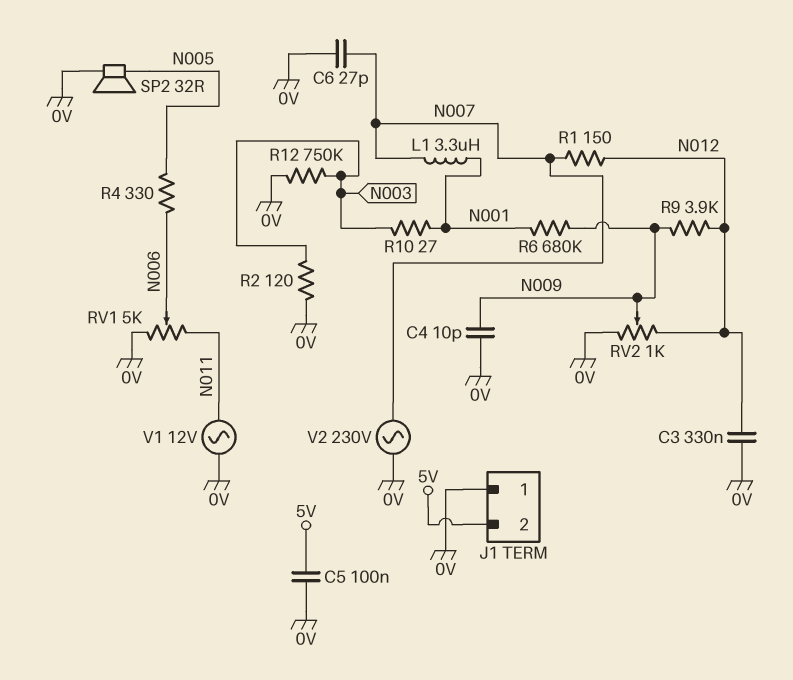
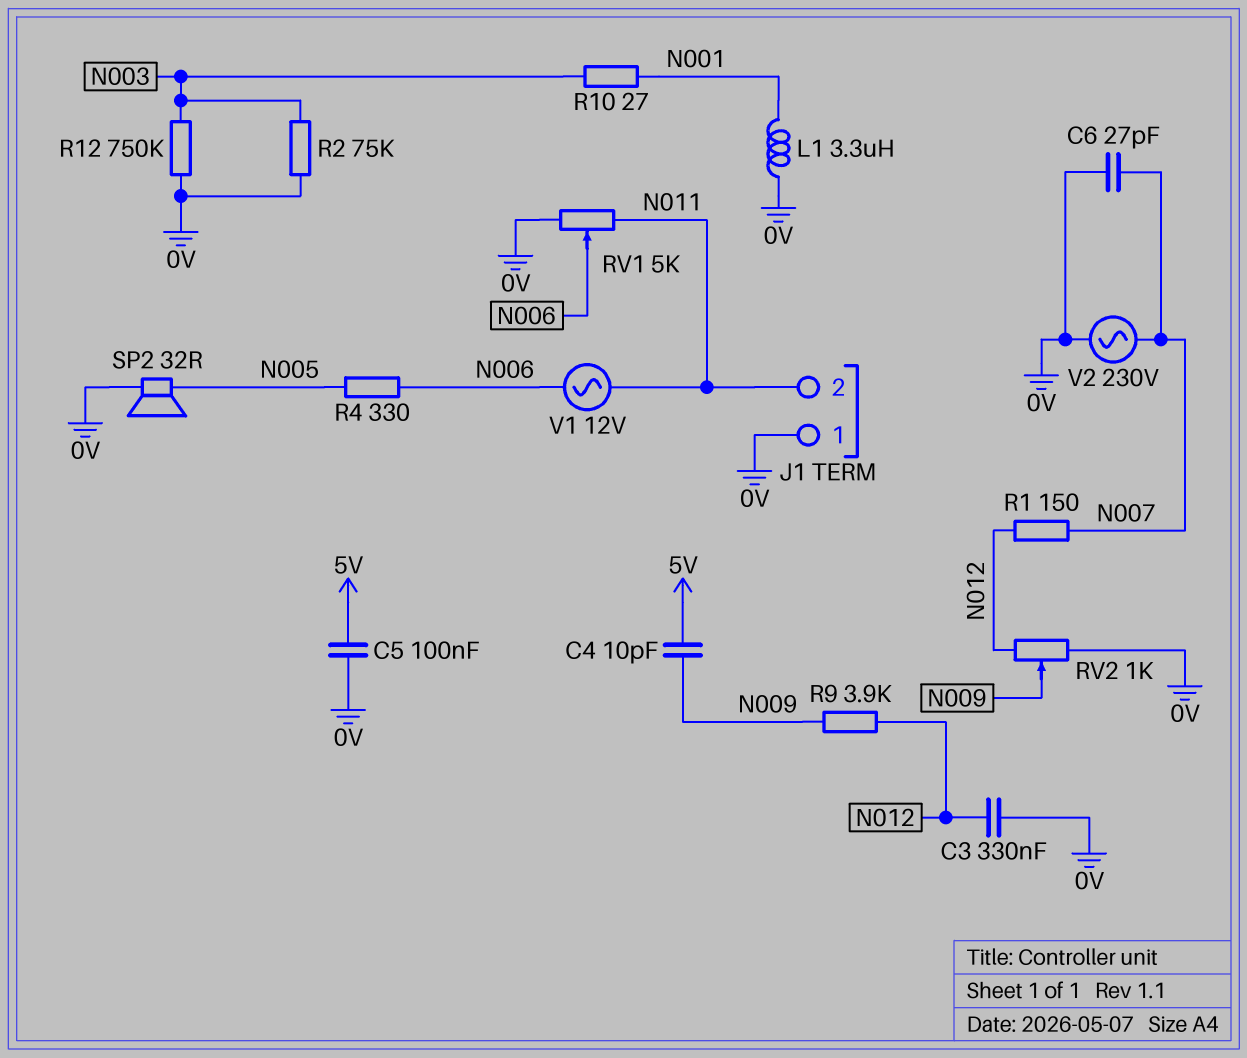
C4: 10pF (0V, N009) -> 10pF (5V, N009)
J1 pin 2: 5V -> N011
L1: 3.3uH (N001, N007) -> 3.3uH (0V, N001)
R2: 120 (0V, N003) -> 75k (0V, N003)
R6: 680k (N001, N009) -> none
V1: AC 12V (0V, N011) -> AC 12V (N006, N011)

